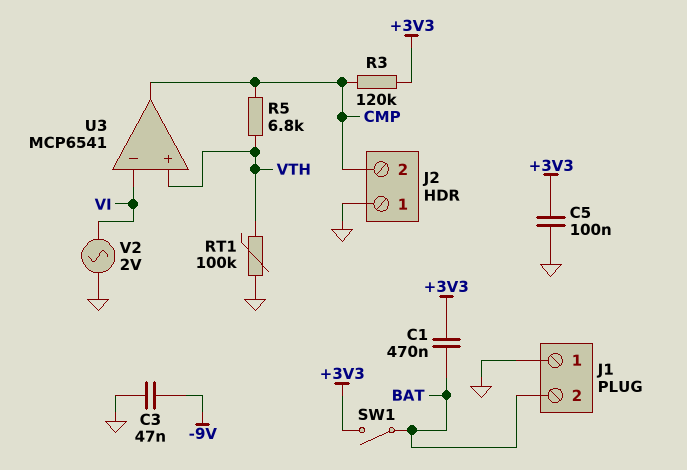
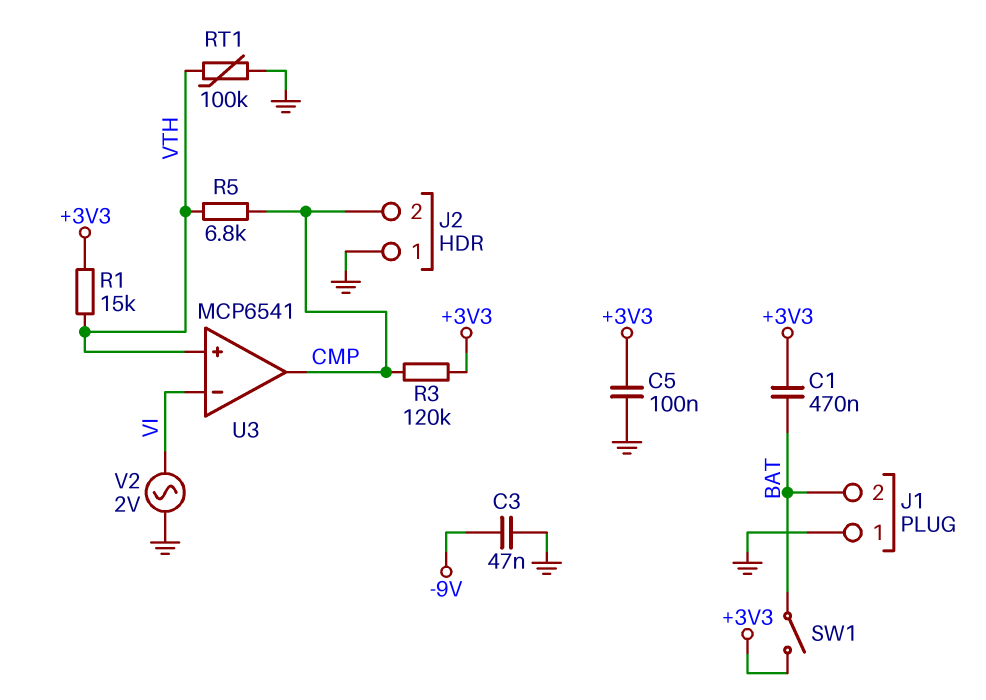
R1: none -> 15k (+3V3, VTH)

